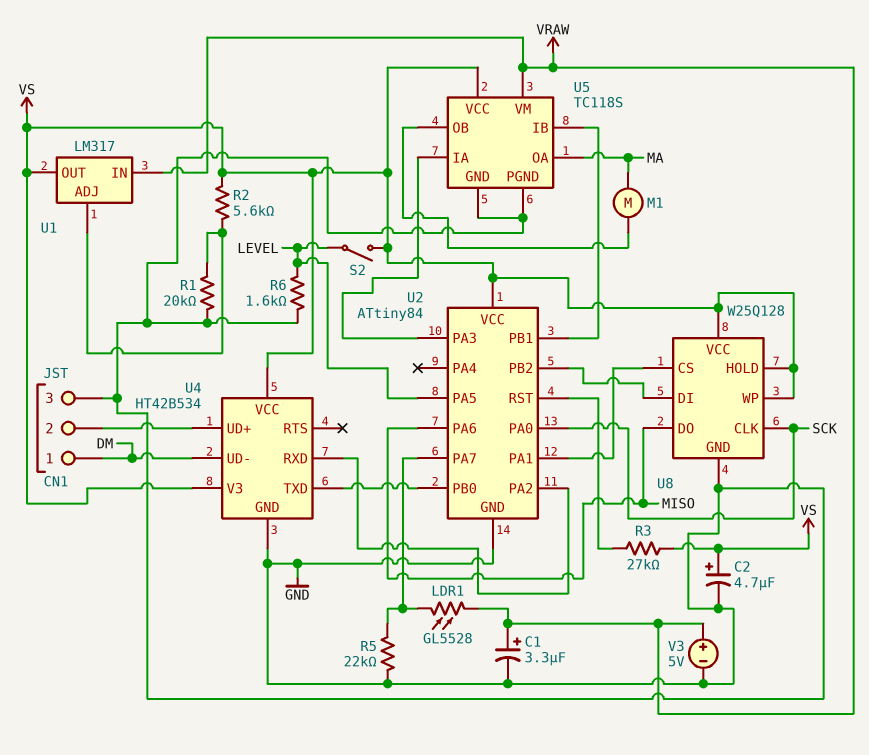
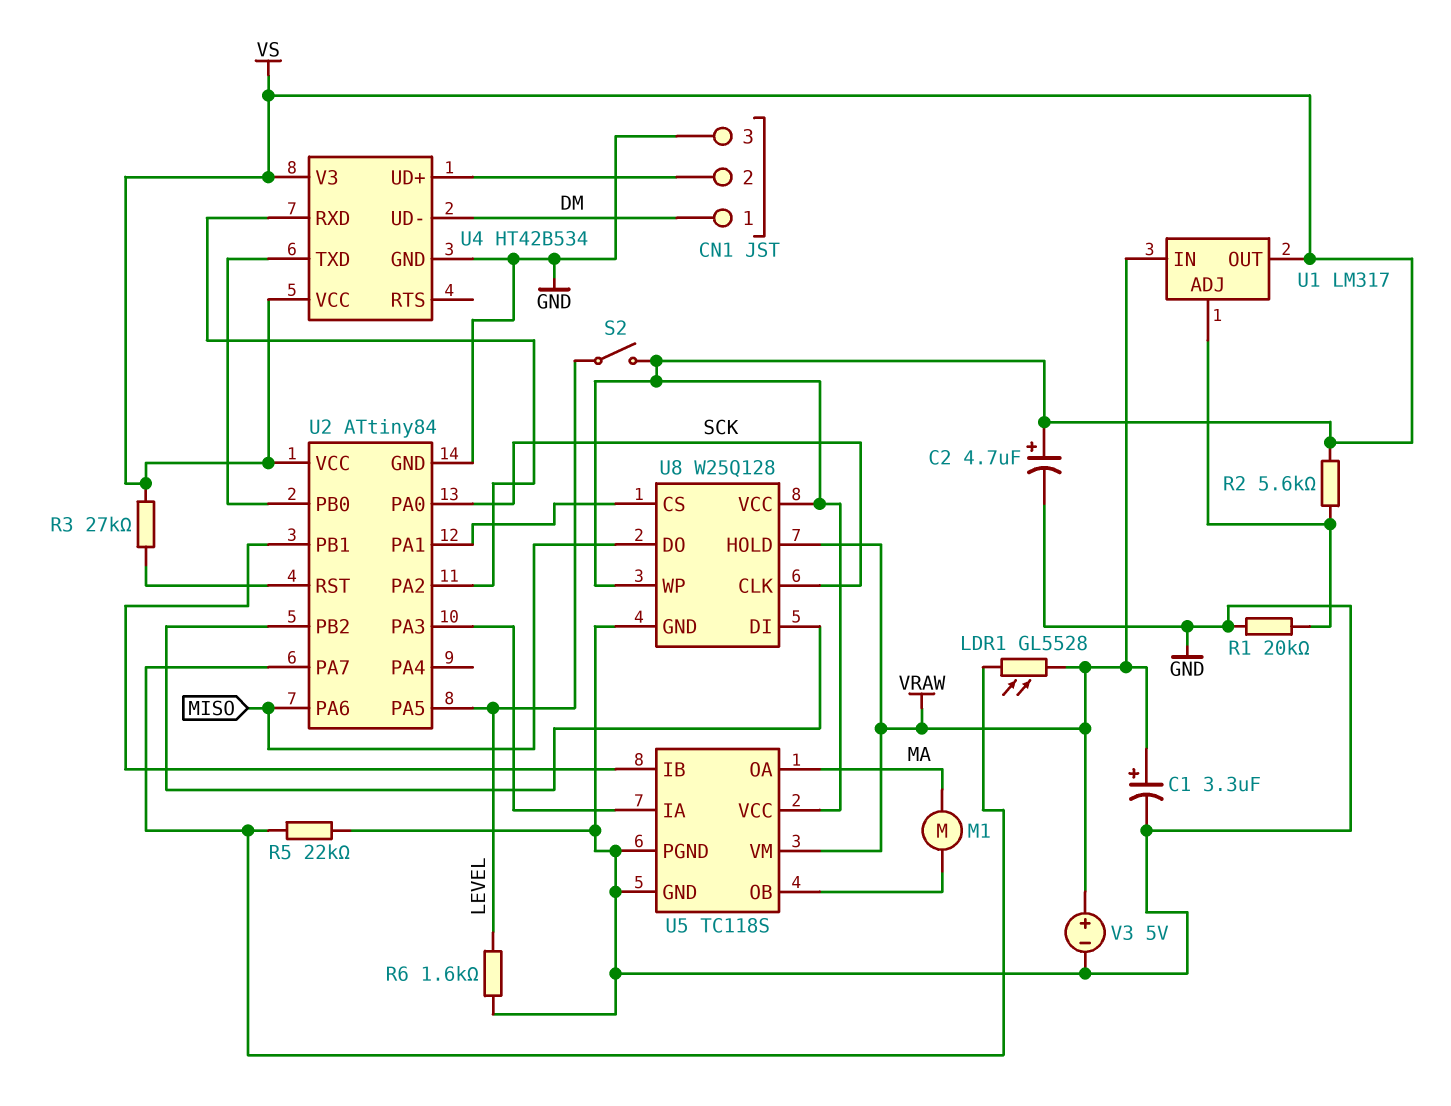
U8 pin HOLD: VS -> VRAW

